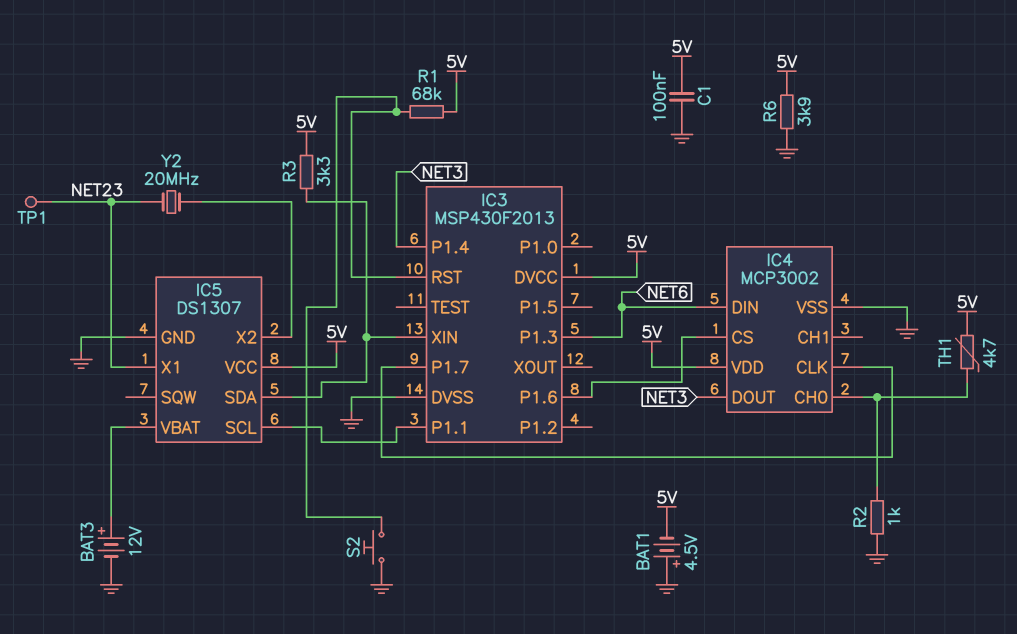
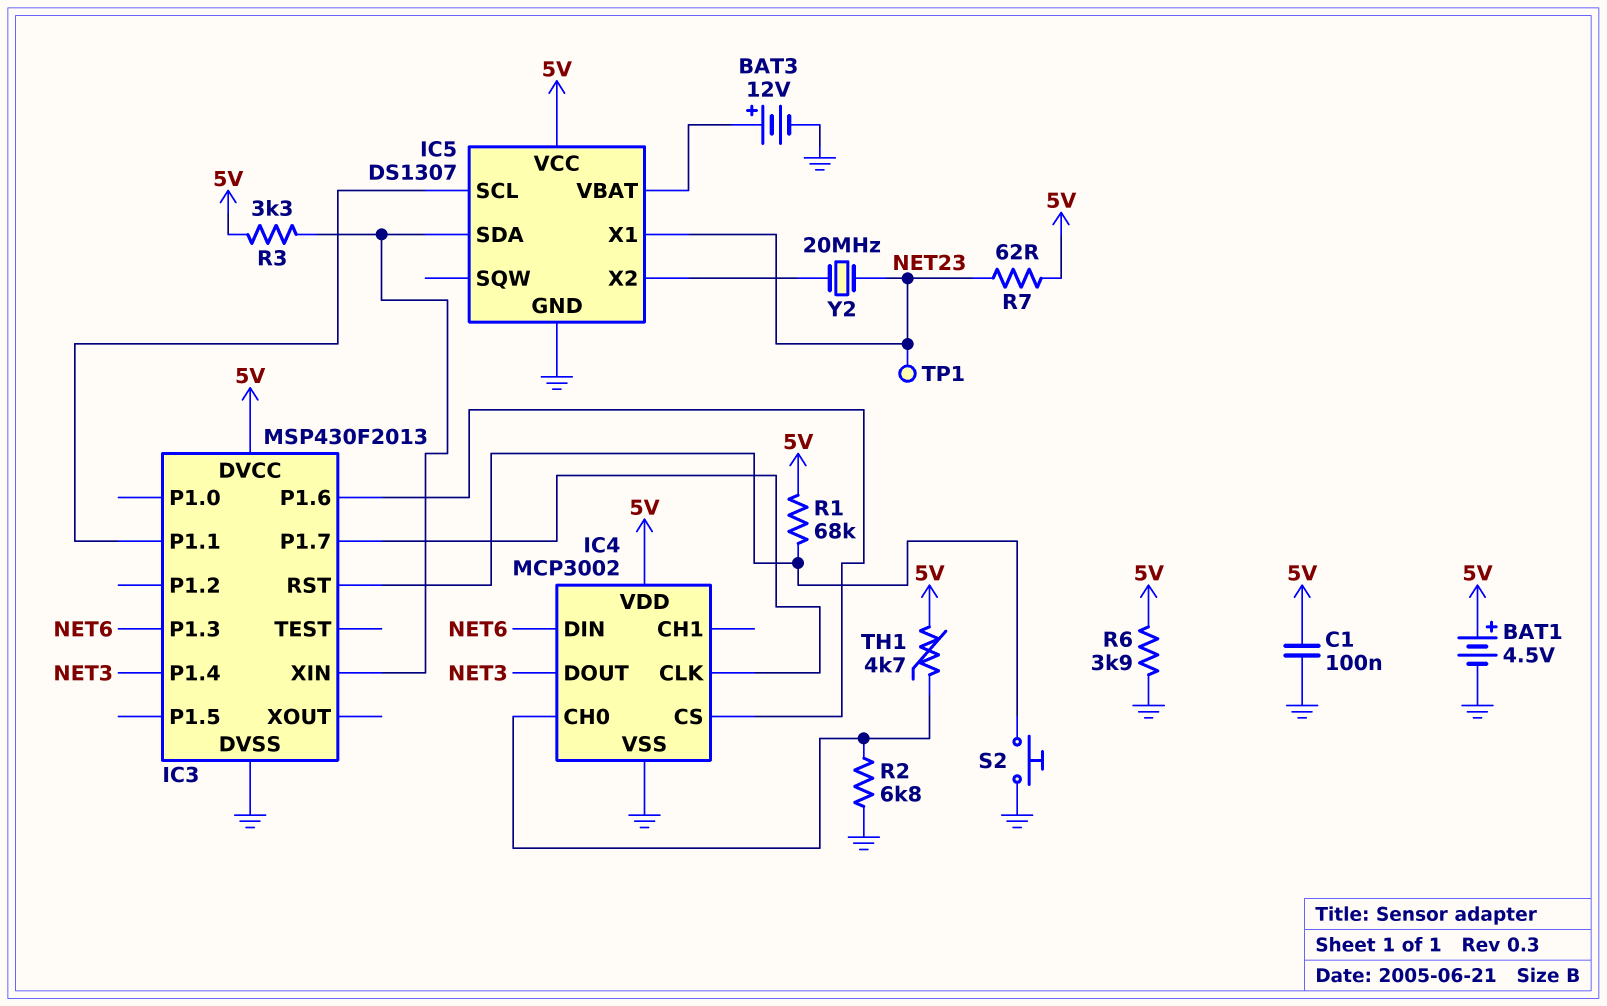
BAT1: 4.5V (plus GND, minus 5V) -> 4.5V (plus 5V, minus GND)
R2: 1k (GND, IC4/CH0) -> 6.8k (GND, IC4/CH0)
R7: none -> 62 (5V, NET23)

